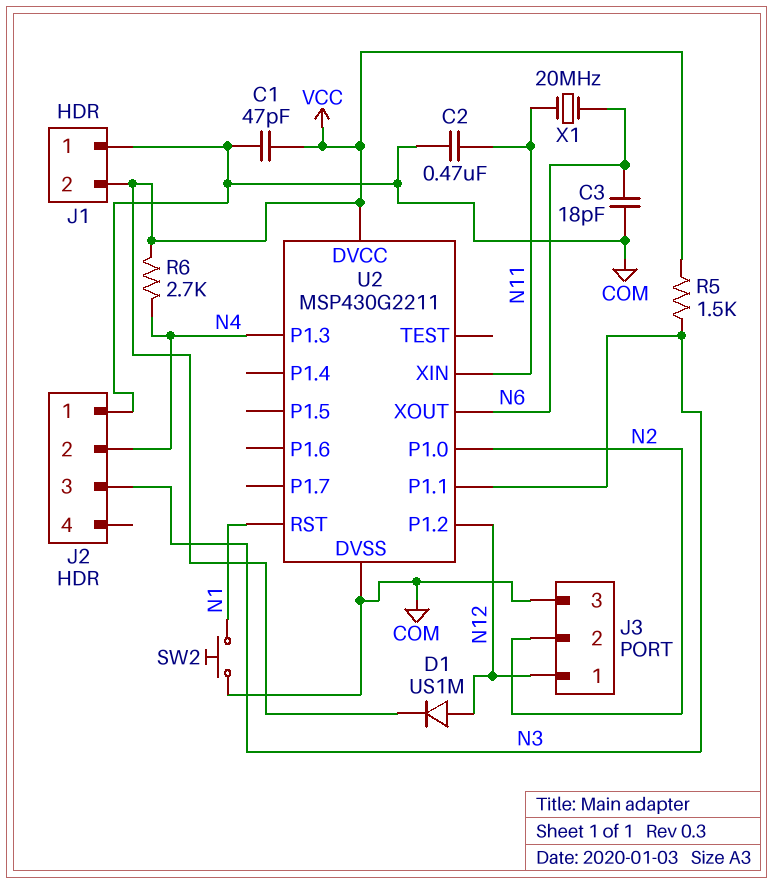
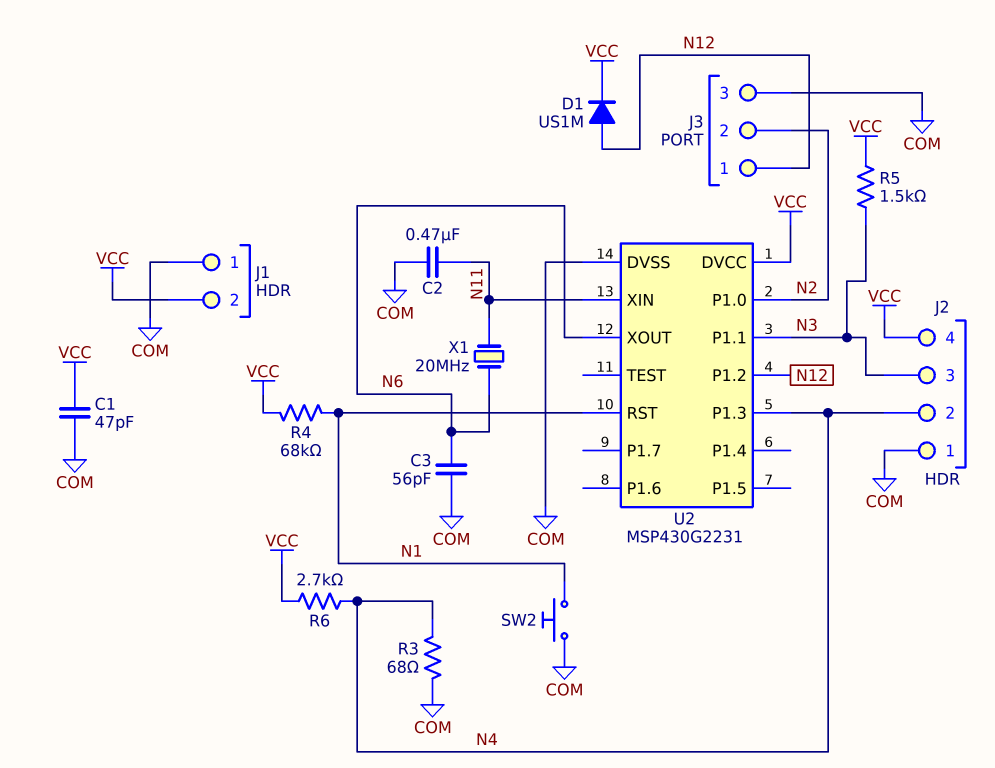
C3: 18pF (COM, N6) -> 56pF (COM, N6)
J2 pin 4: none -> VCC
R3: none -> 68 (COM, N4)
R4: none -> 68k (N1, VCC)
U2: MSP430G2211 -> MSP430G2231

